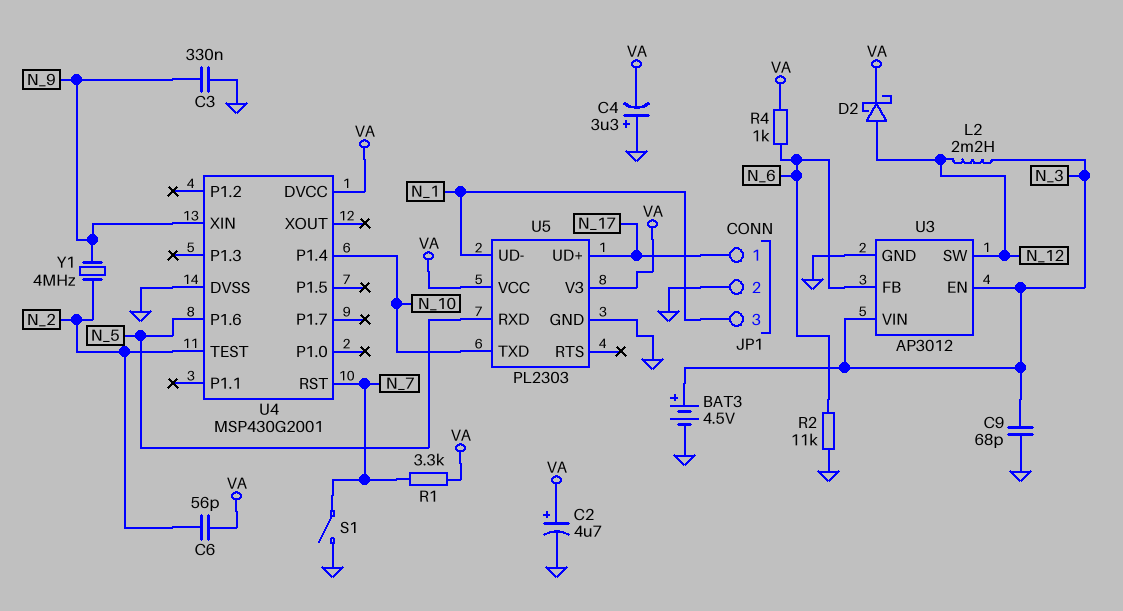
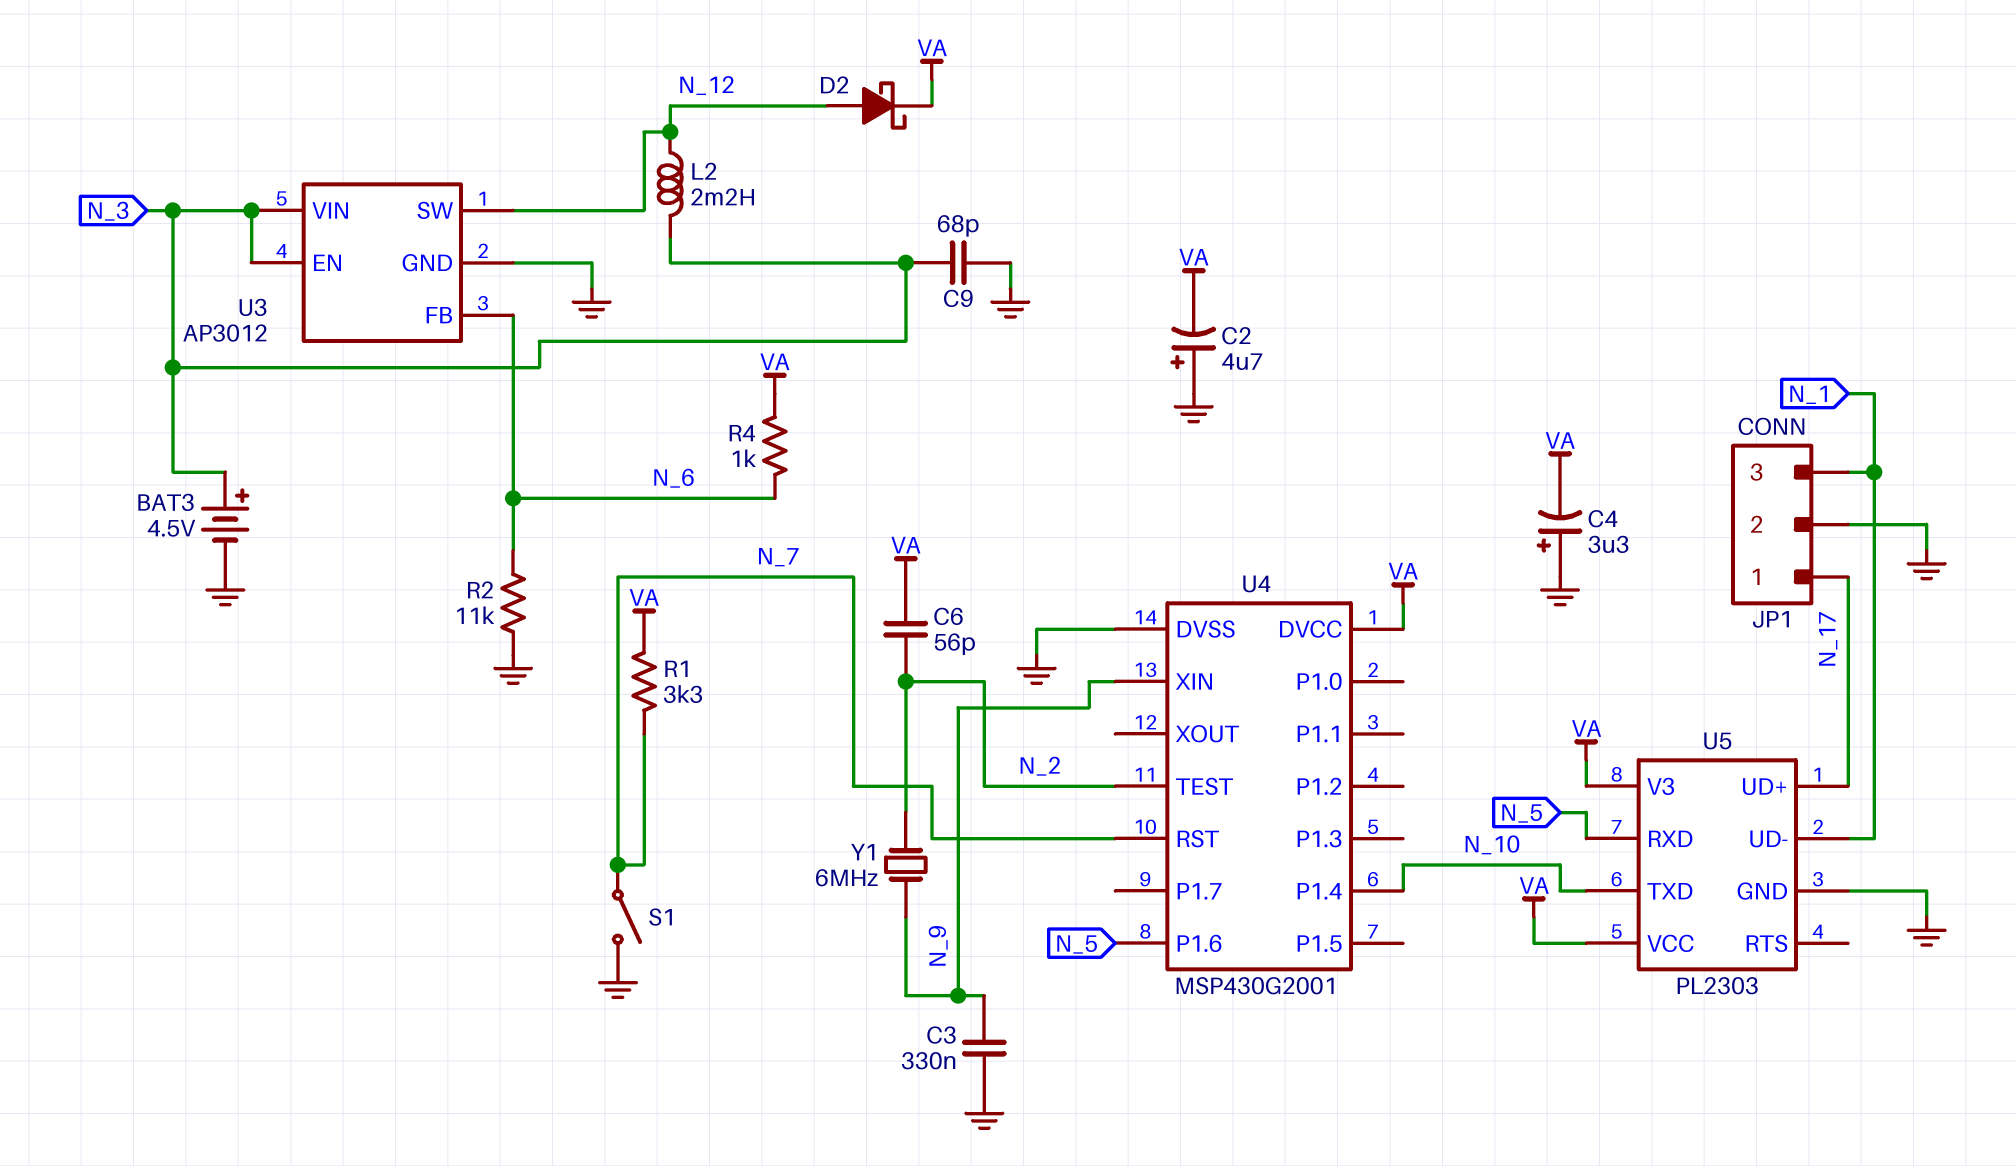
C2: 4.7uF (plus VA, minus GND) -> 4.7uF (plus GND, minus VA)
Y1: 4MHz (N_2, N_9) -> 6MHz (N_2, N_9)

